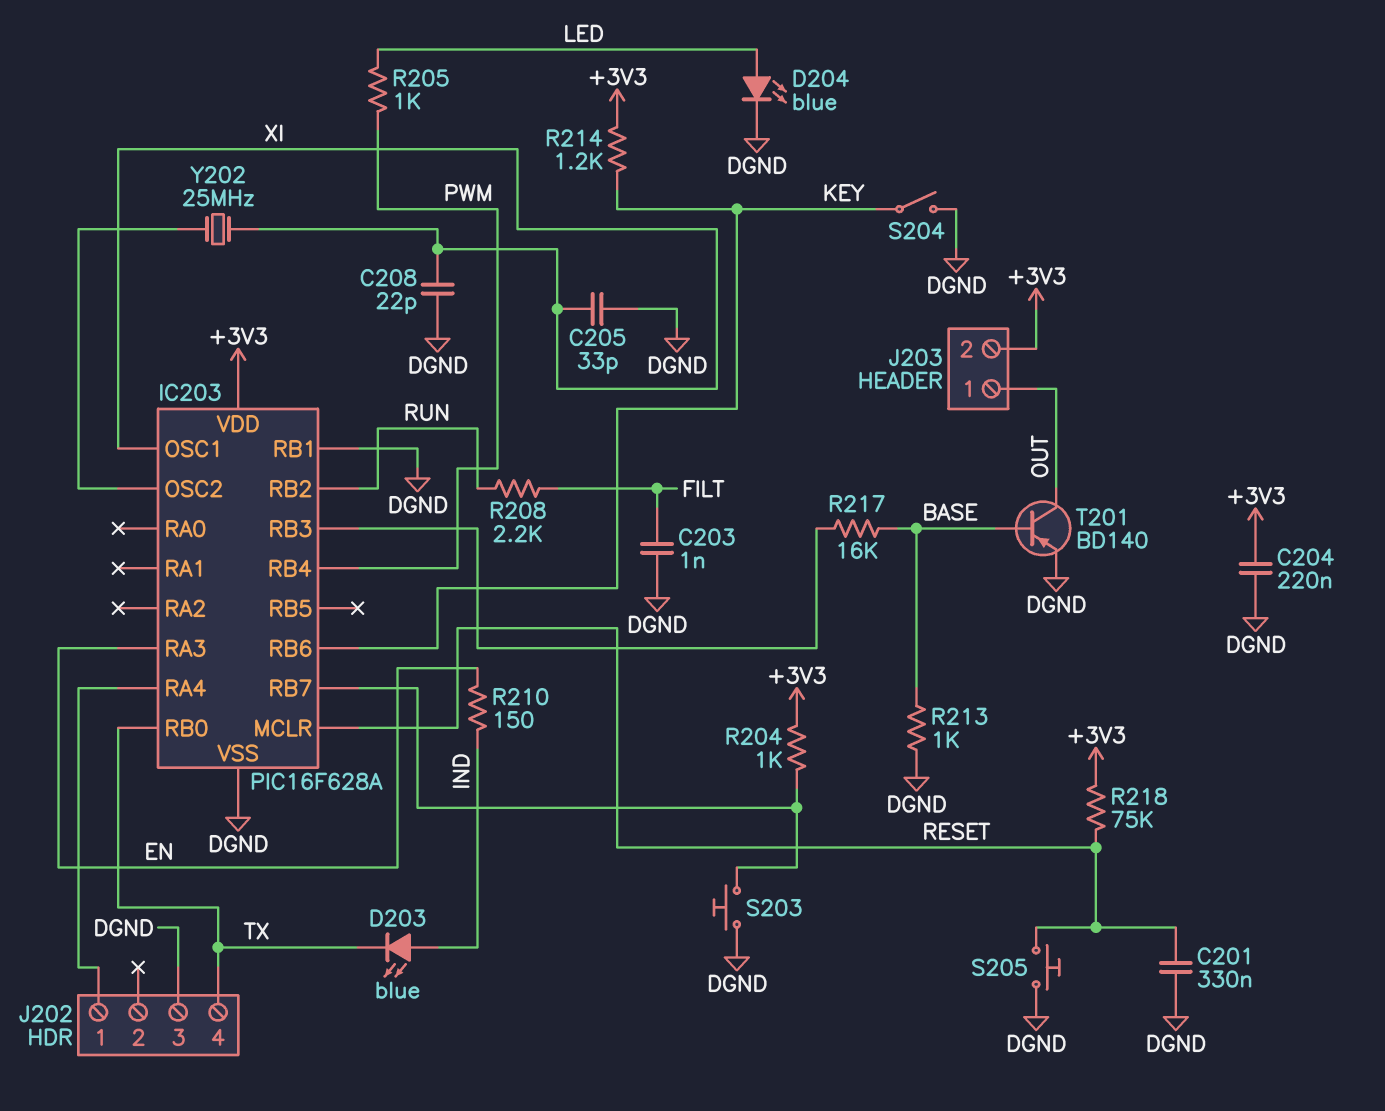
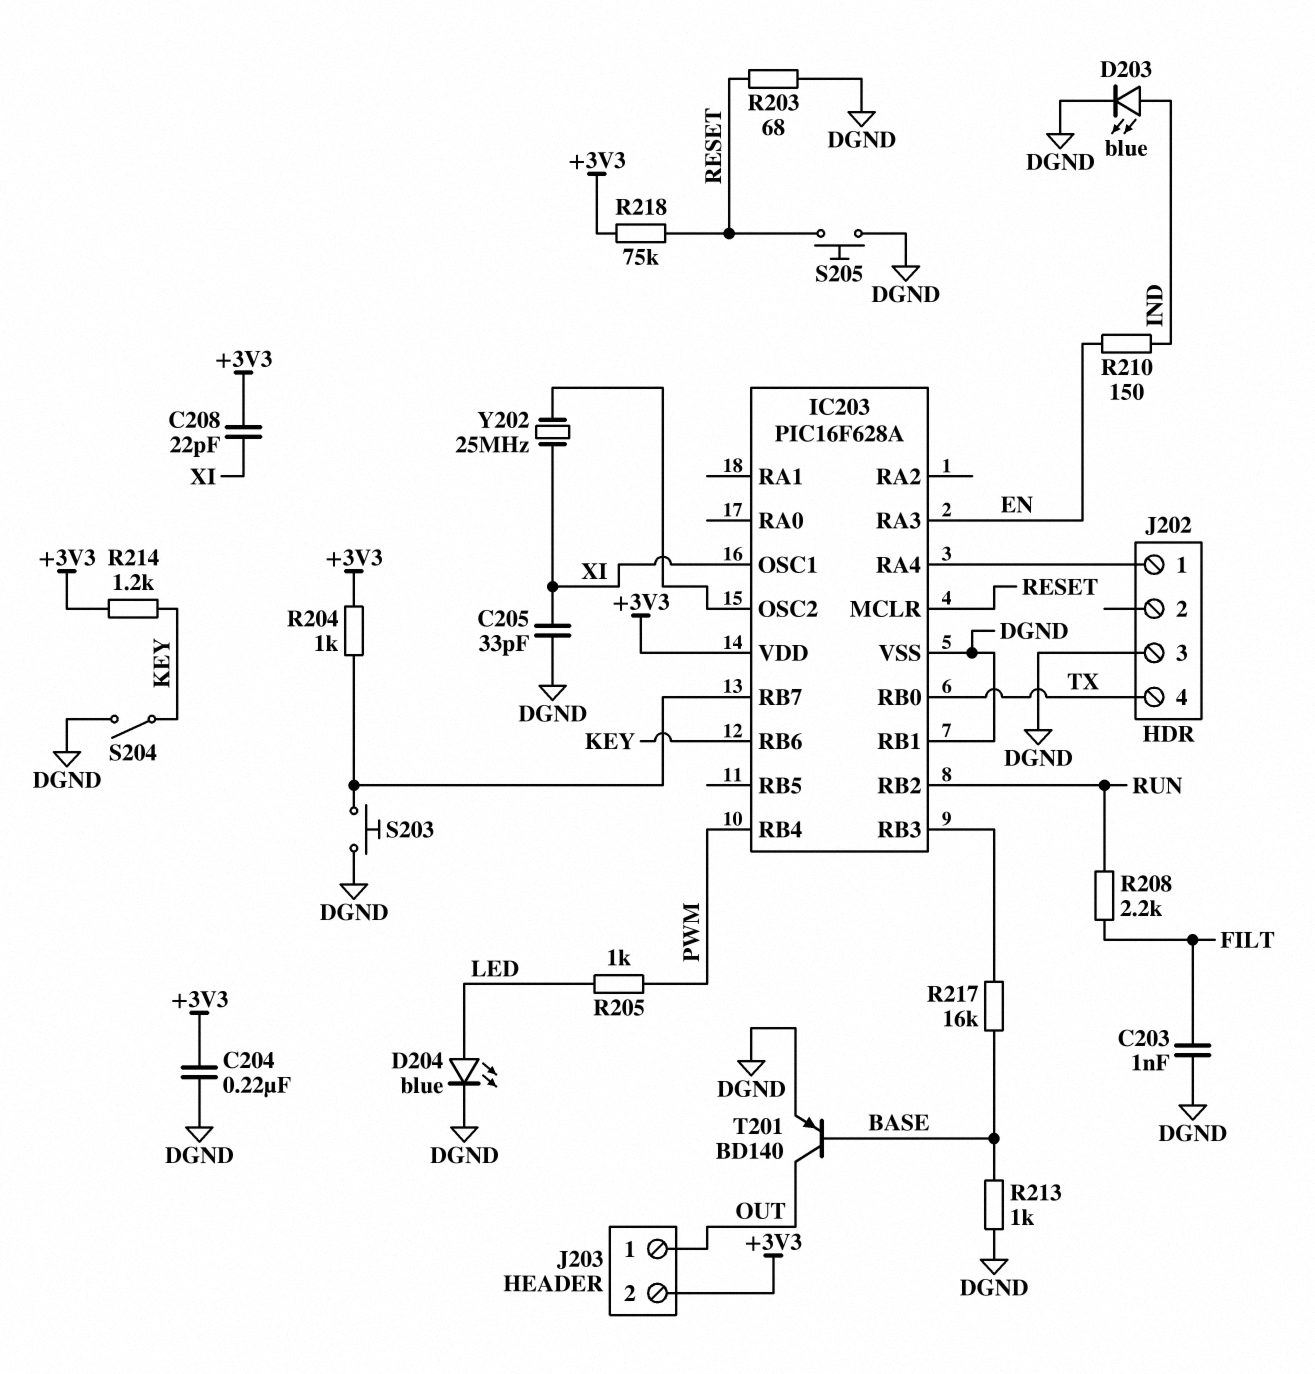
C201: 330nF (DGND, RESET) -> none
C208: 22pF (DGND, XI) -> 22pF (+3V3, XI)
D203: LED blue (A IND, K TX) -> LED blue (A IND, K DGND)
R203: none -> 68 (DGND, RESET)

